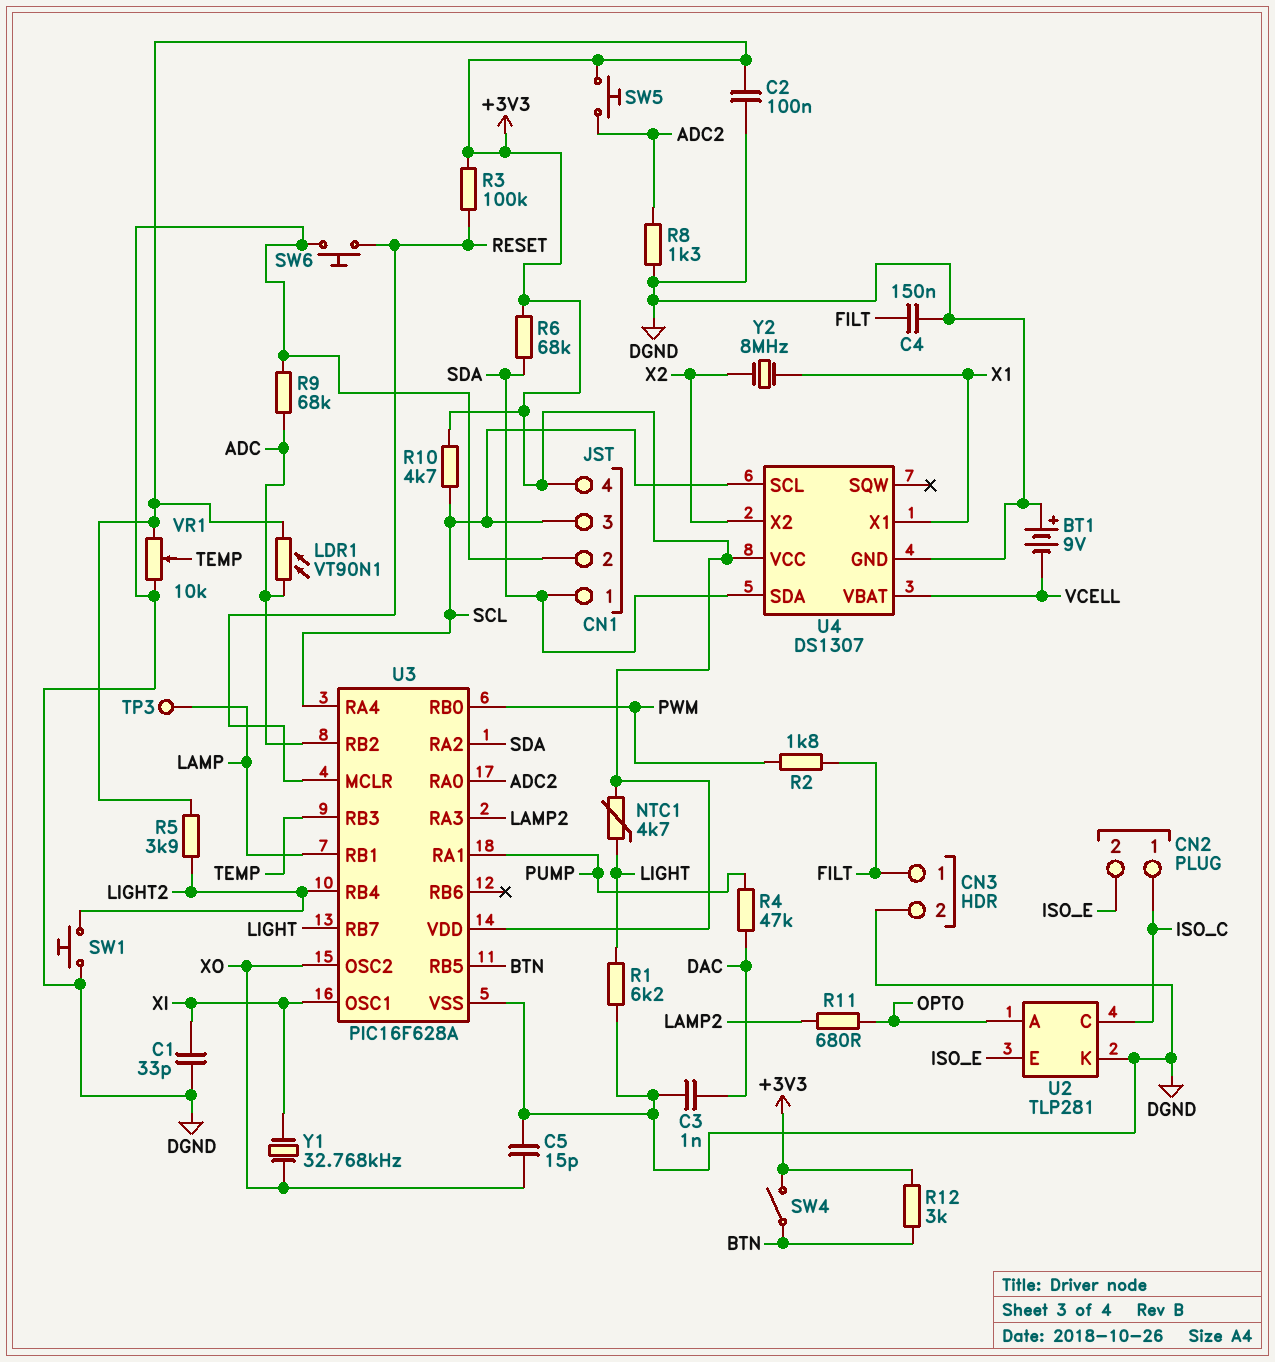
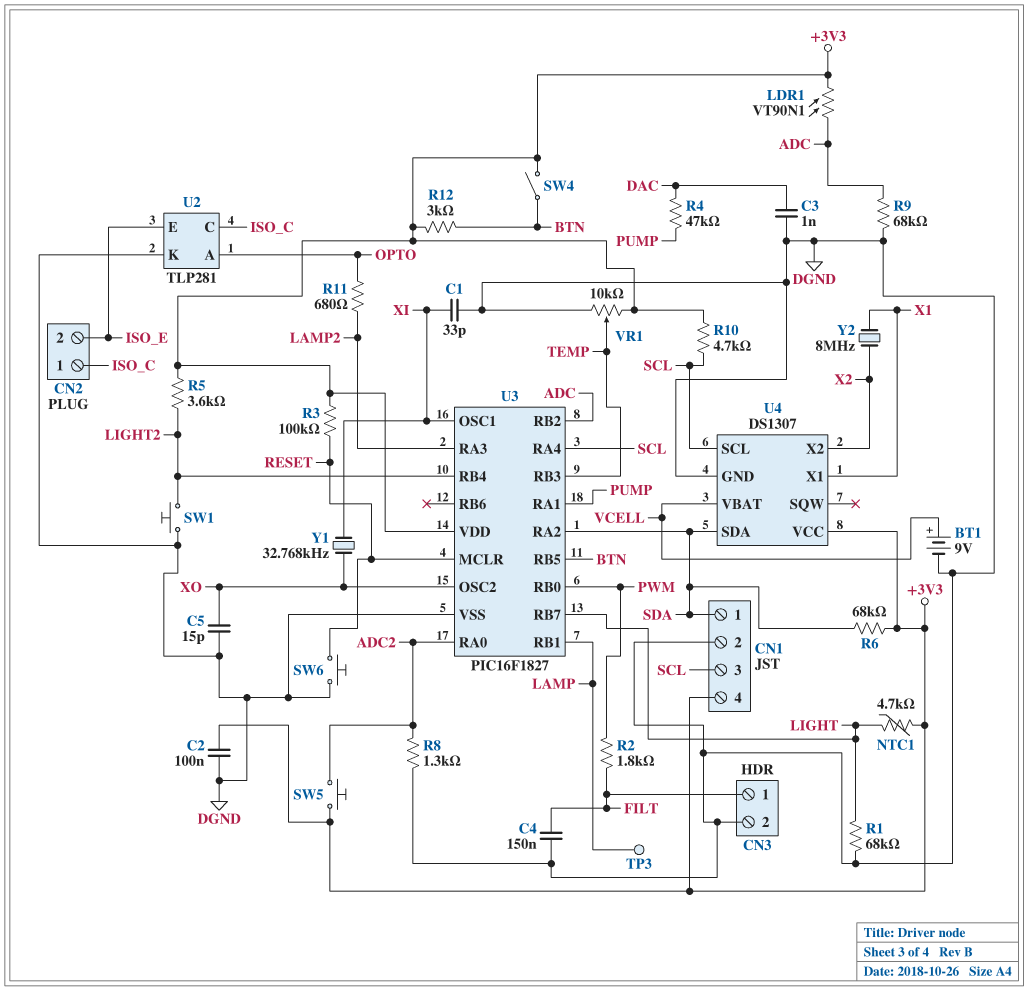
BT1: 9V (plus DGND, minus VCELL) -> 9V (plus VCELL, minus DGND)
R1: 6.2k (DGND, LIGHT) -> 68k (DGND, LIGHT)
R5: 3.9k (+3V3, LIGHT2) -> 3.6k (+3V3, LIGHT2)
U3: PIC16F628A -> PIC16F1827

